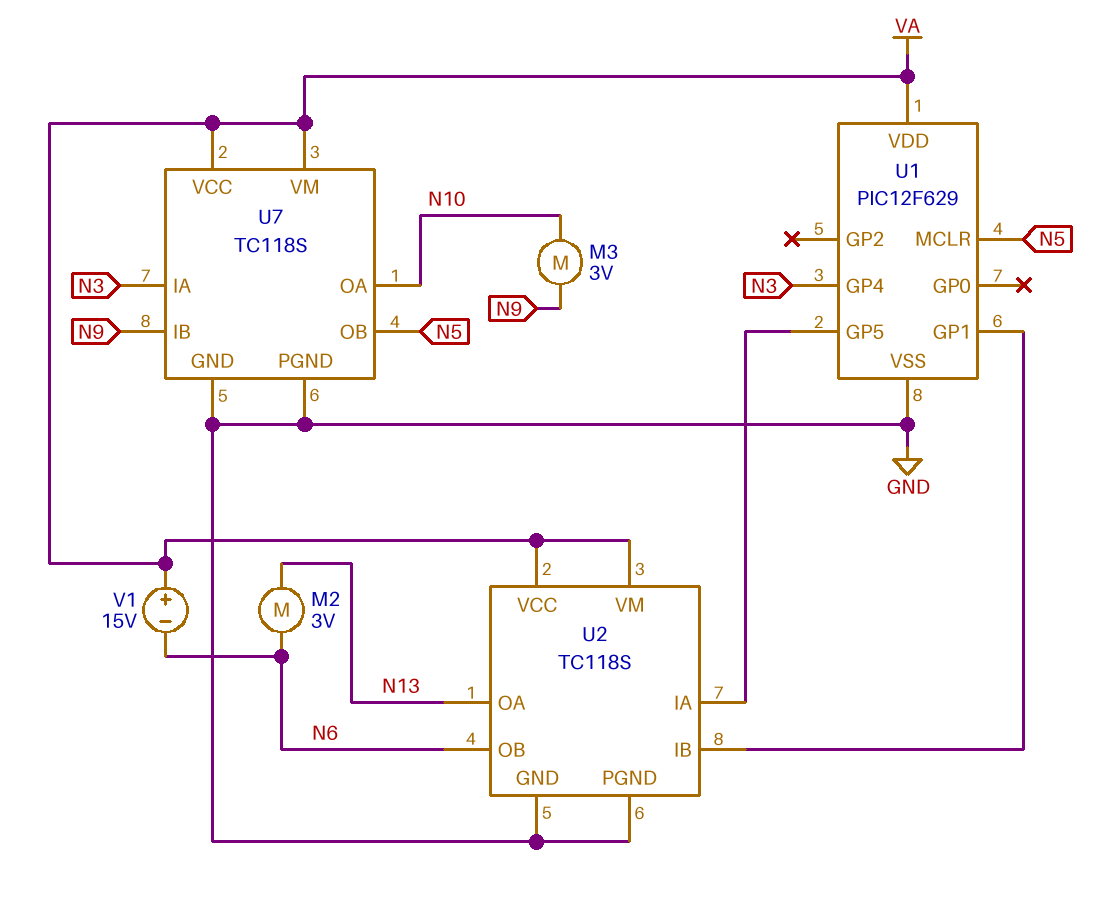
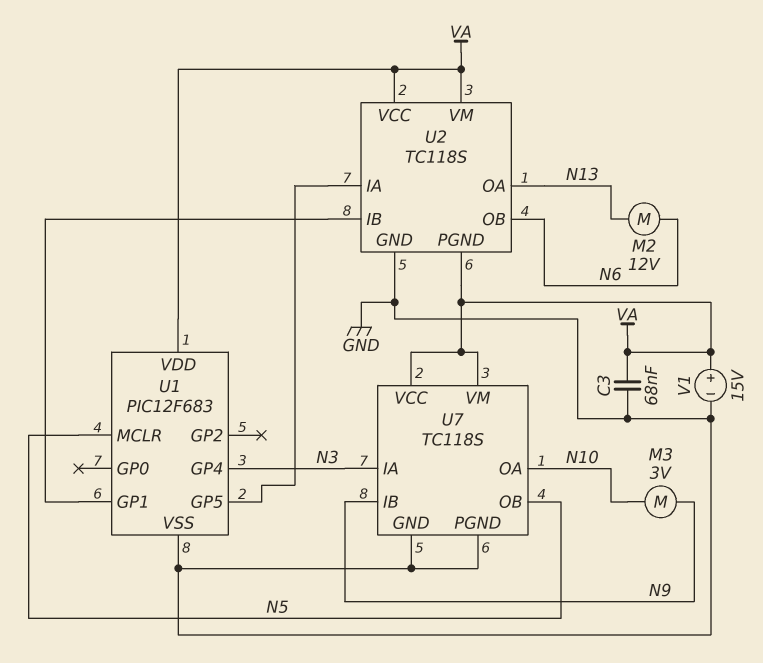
C3: none -> 68nF (GND, VA)
M2: motor 3V (N6, N13) -> motor 12V (N6, N13)
U1: PIC12F629 -> PIC12F683
U2 pin PGND: GND -> VA
V1: 15V (plus VA, minus N6) -> 15V (plus VA, minus GND)

